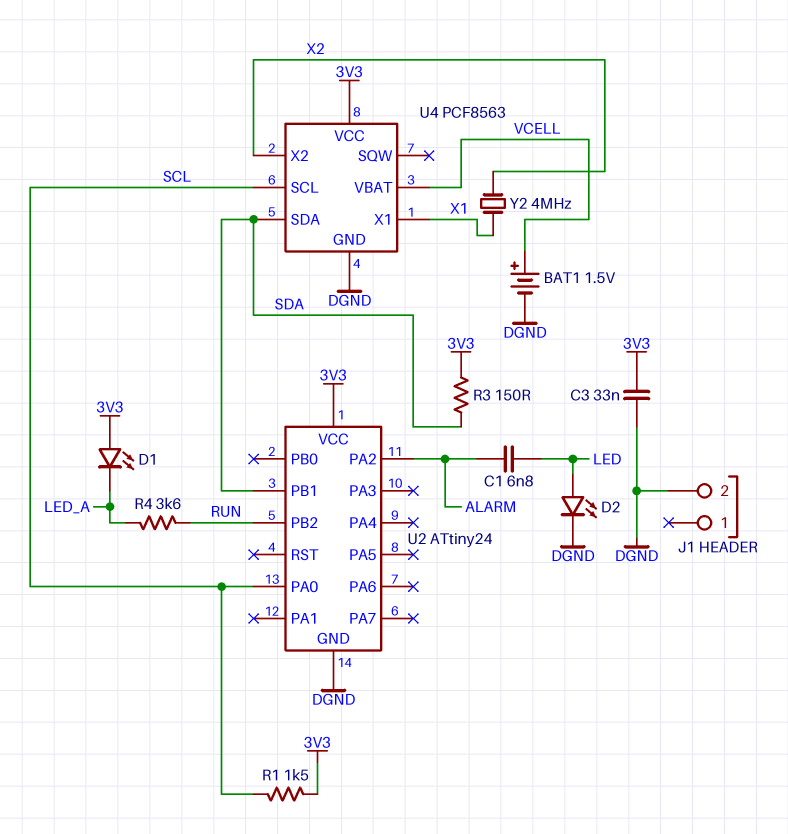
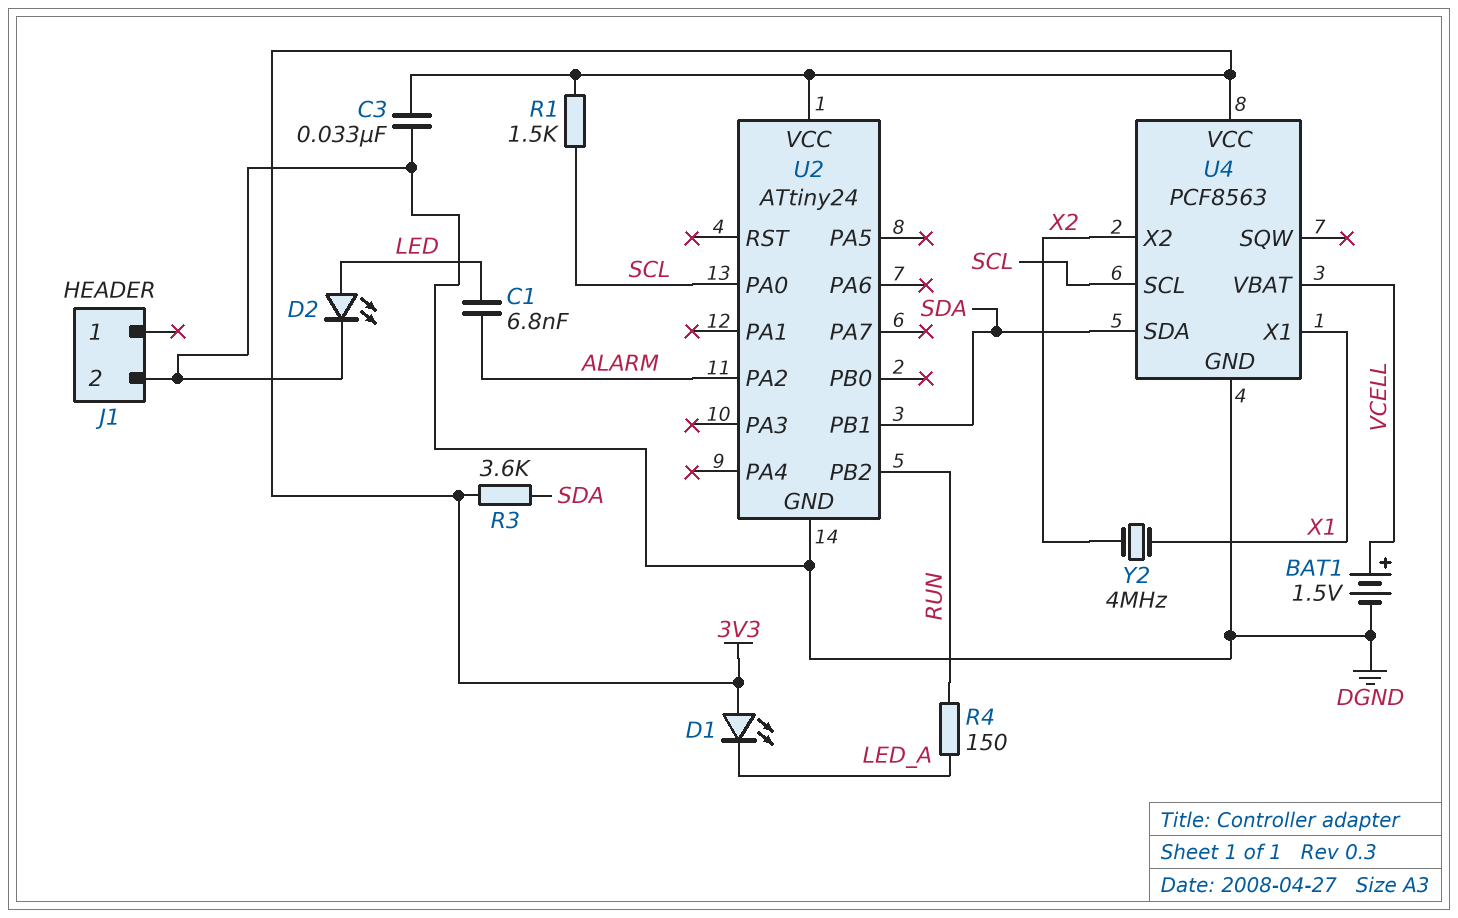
R3: 150 (3V3, SDA) -> 3.6k (3V3, SDA)
R4: 3.6k (LED_A, RUN) -> 150 (LED_A, RUN)

